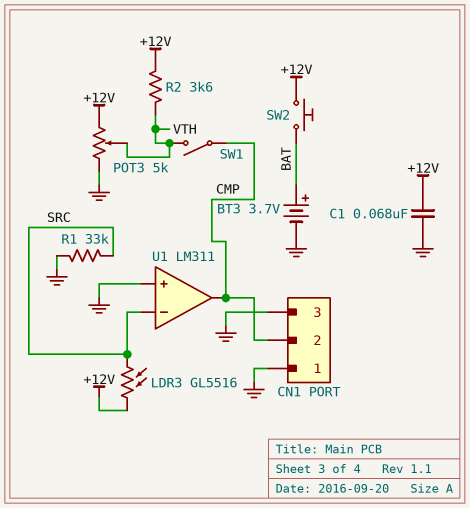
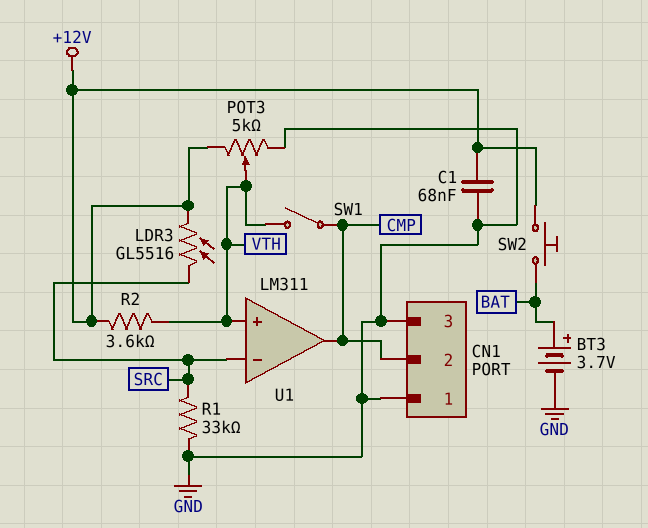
U1 pin in+: GND -> VTH

